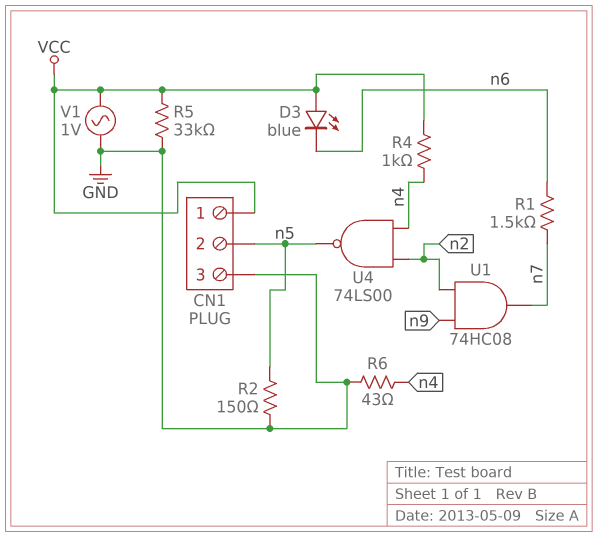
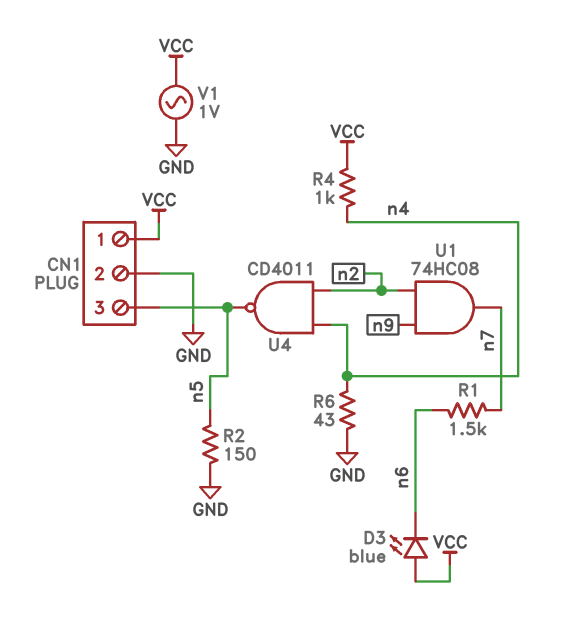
CN1 pin 2: n5 -> GND
CN1 pin 3: GND -> n5
R5: 33k (GND, VCC) -> none
U4: NAND 74LS00 (in n2, in n4, out n5) -> NAND CD4011 (in n2, in n4, out n5)

